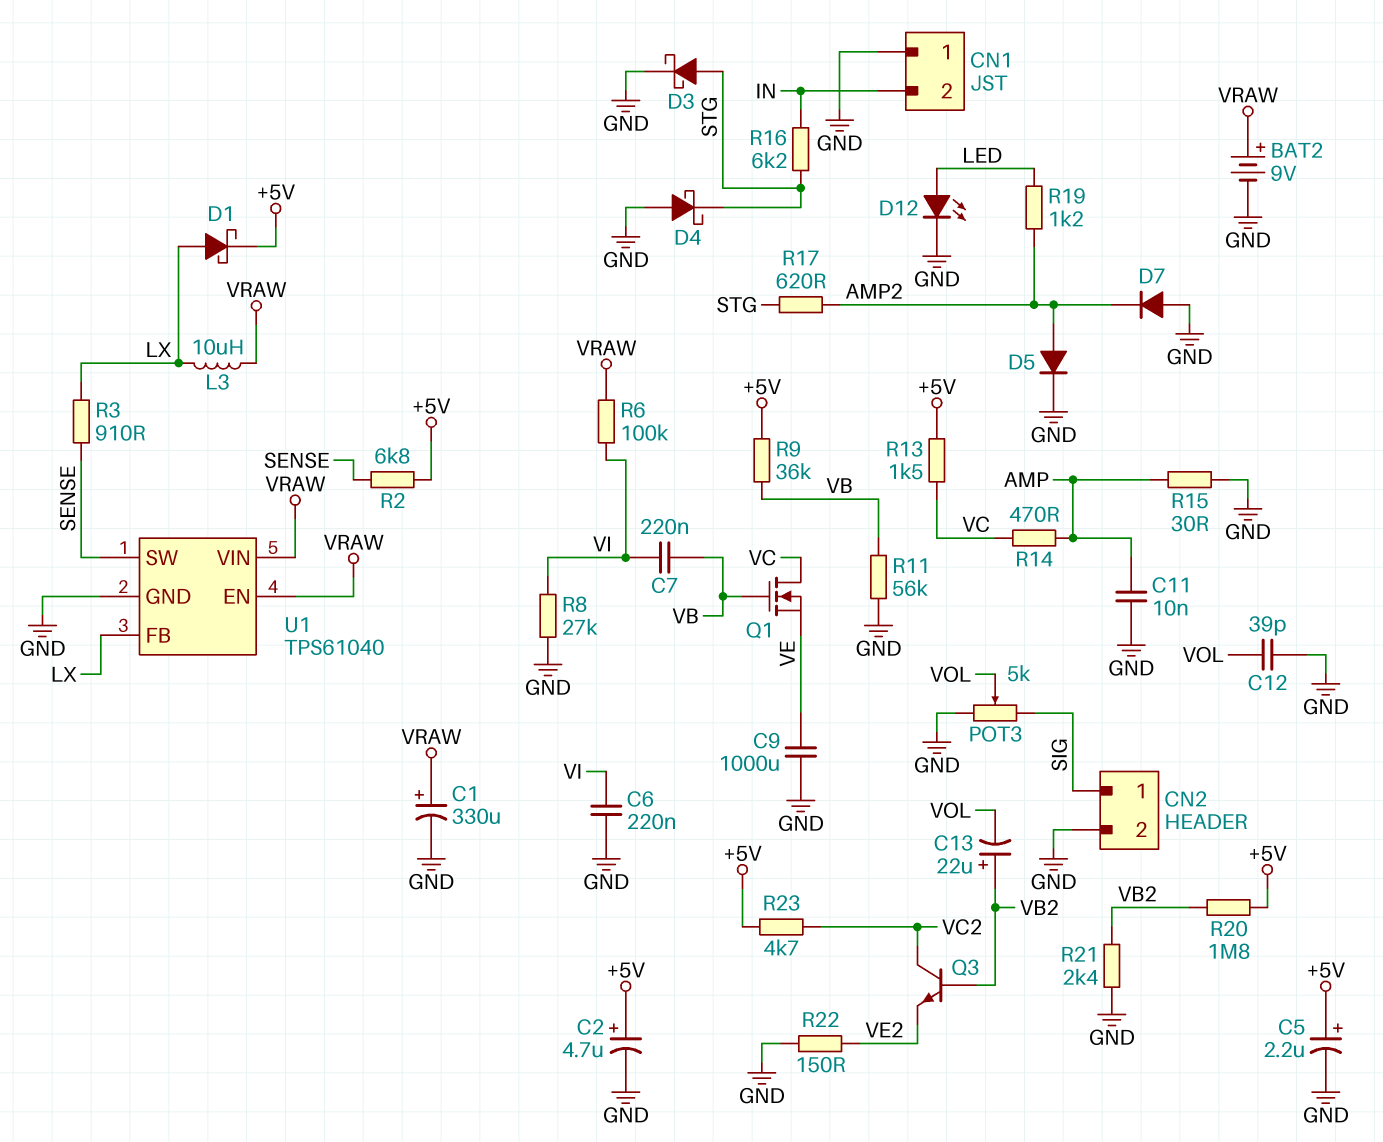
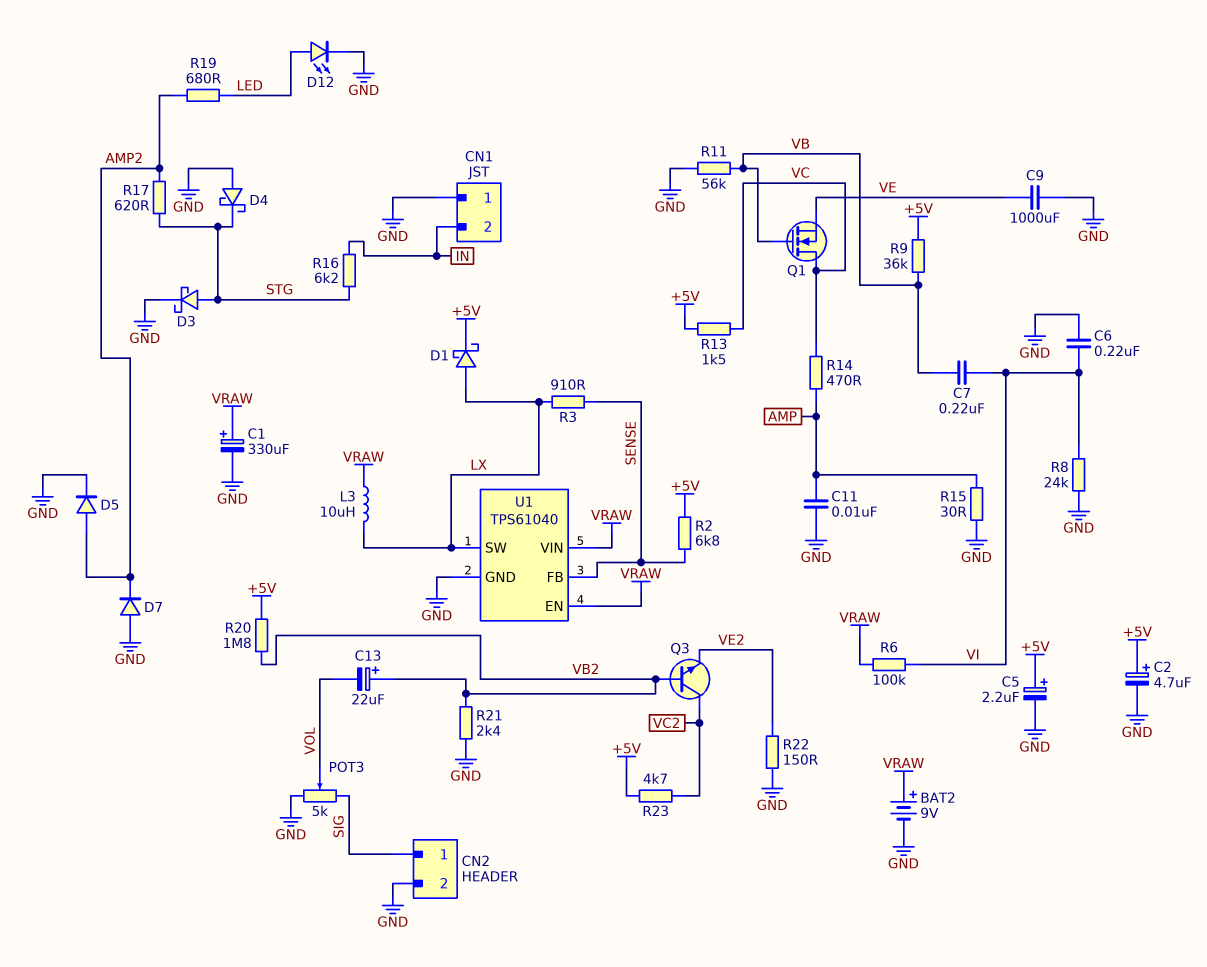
C12: 39pF (GND, VOL) -> none
R8: 27k (GND, VI) -> 24k (GND, VI)
R19: 1.2k (AMP2, LED) -> 680 (AMP2, LED)
U1 pin FB: LX -> SENSE
U1 pin SW: SENSE -> LX

